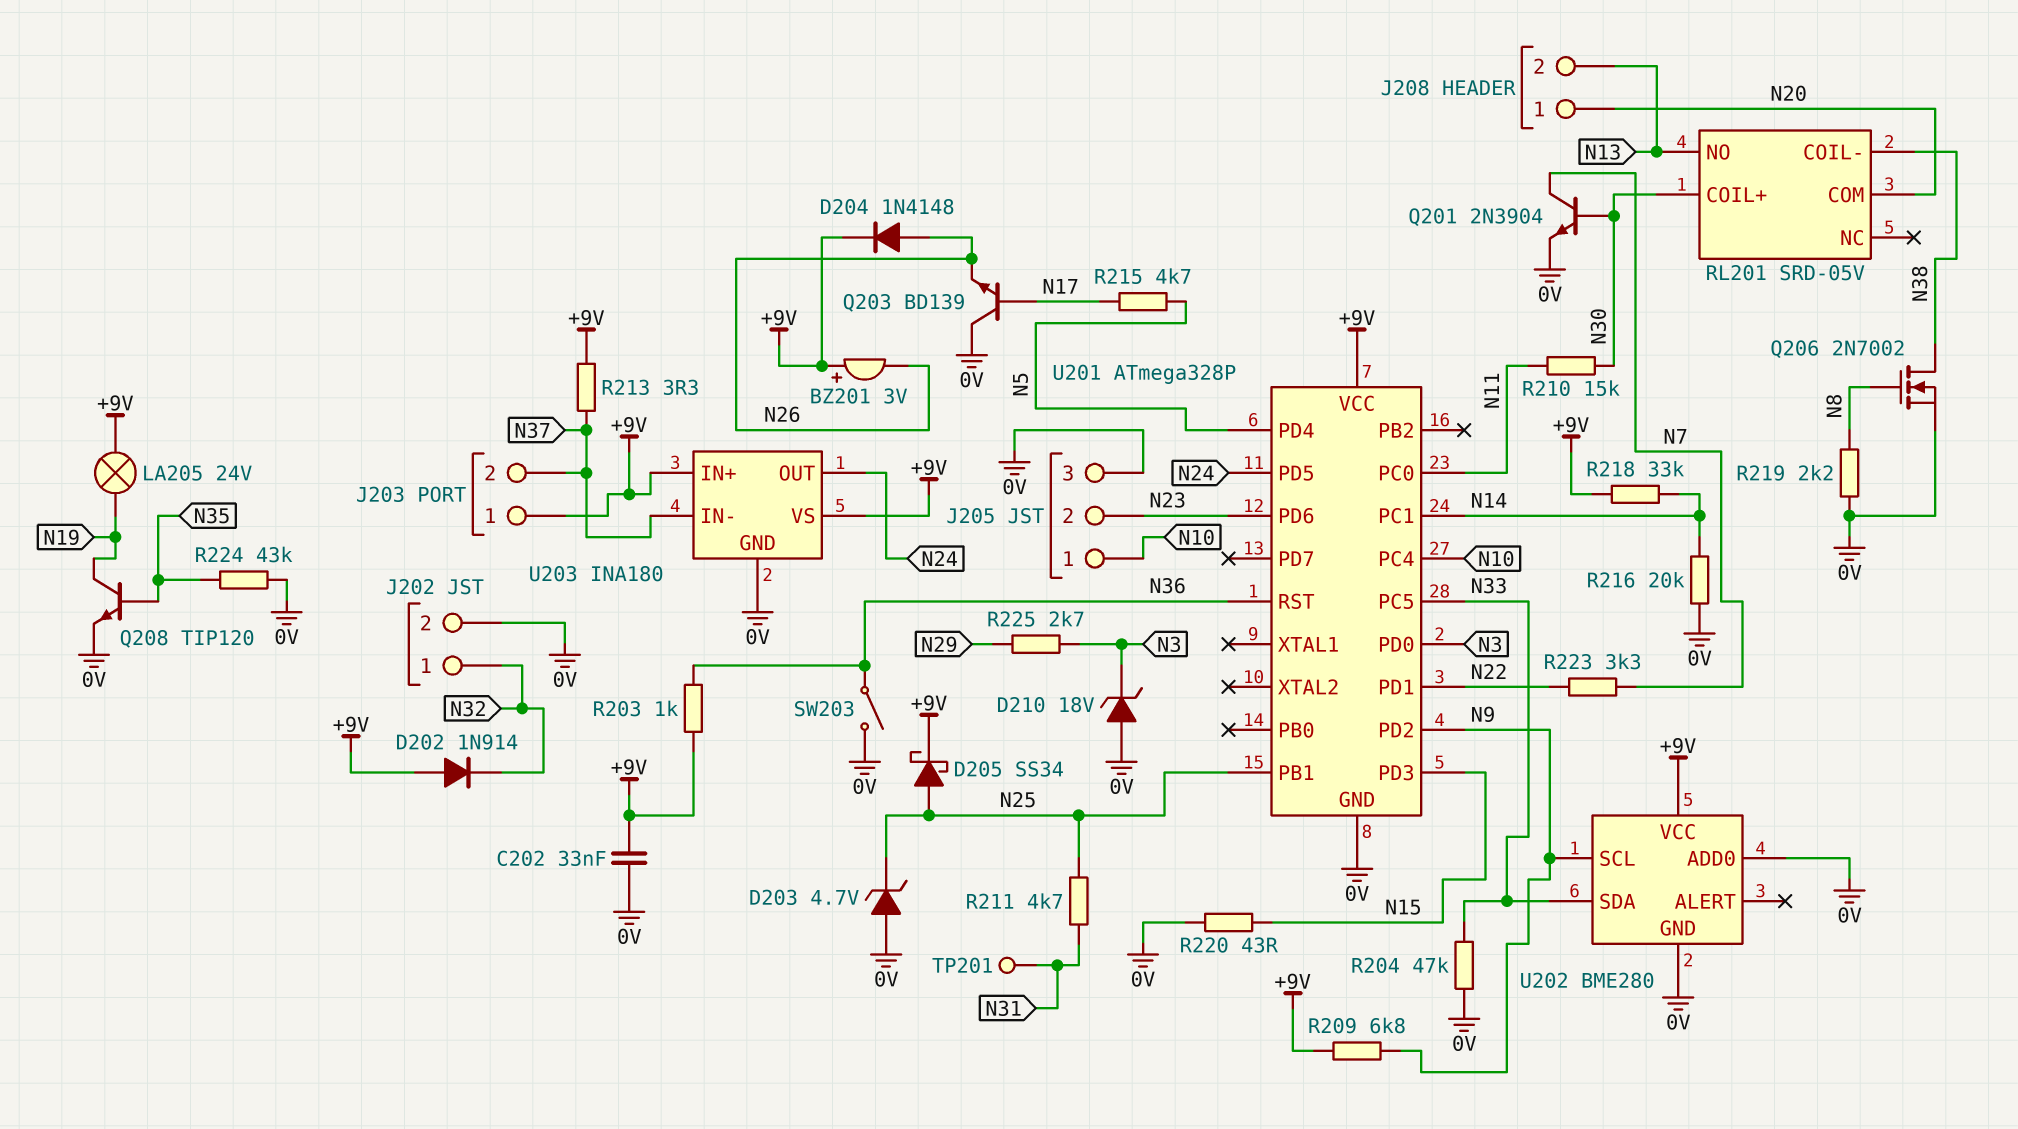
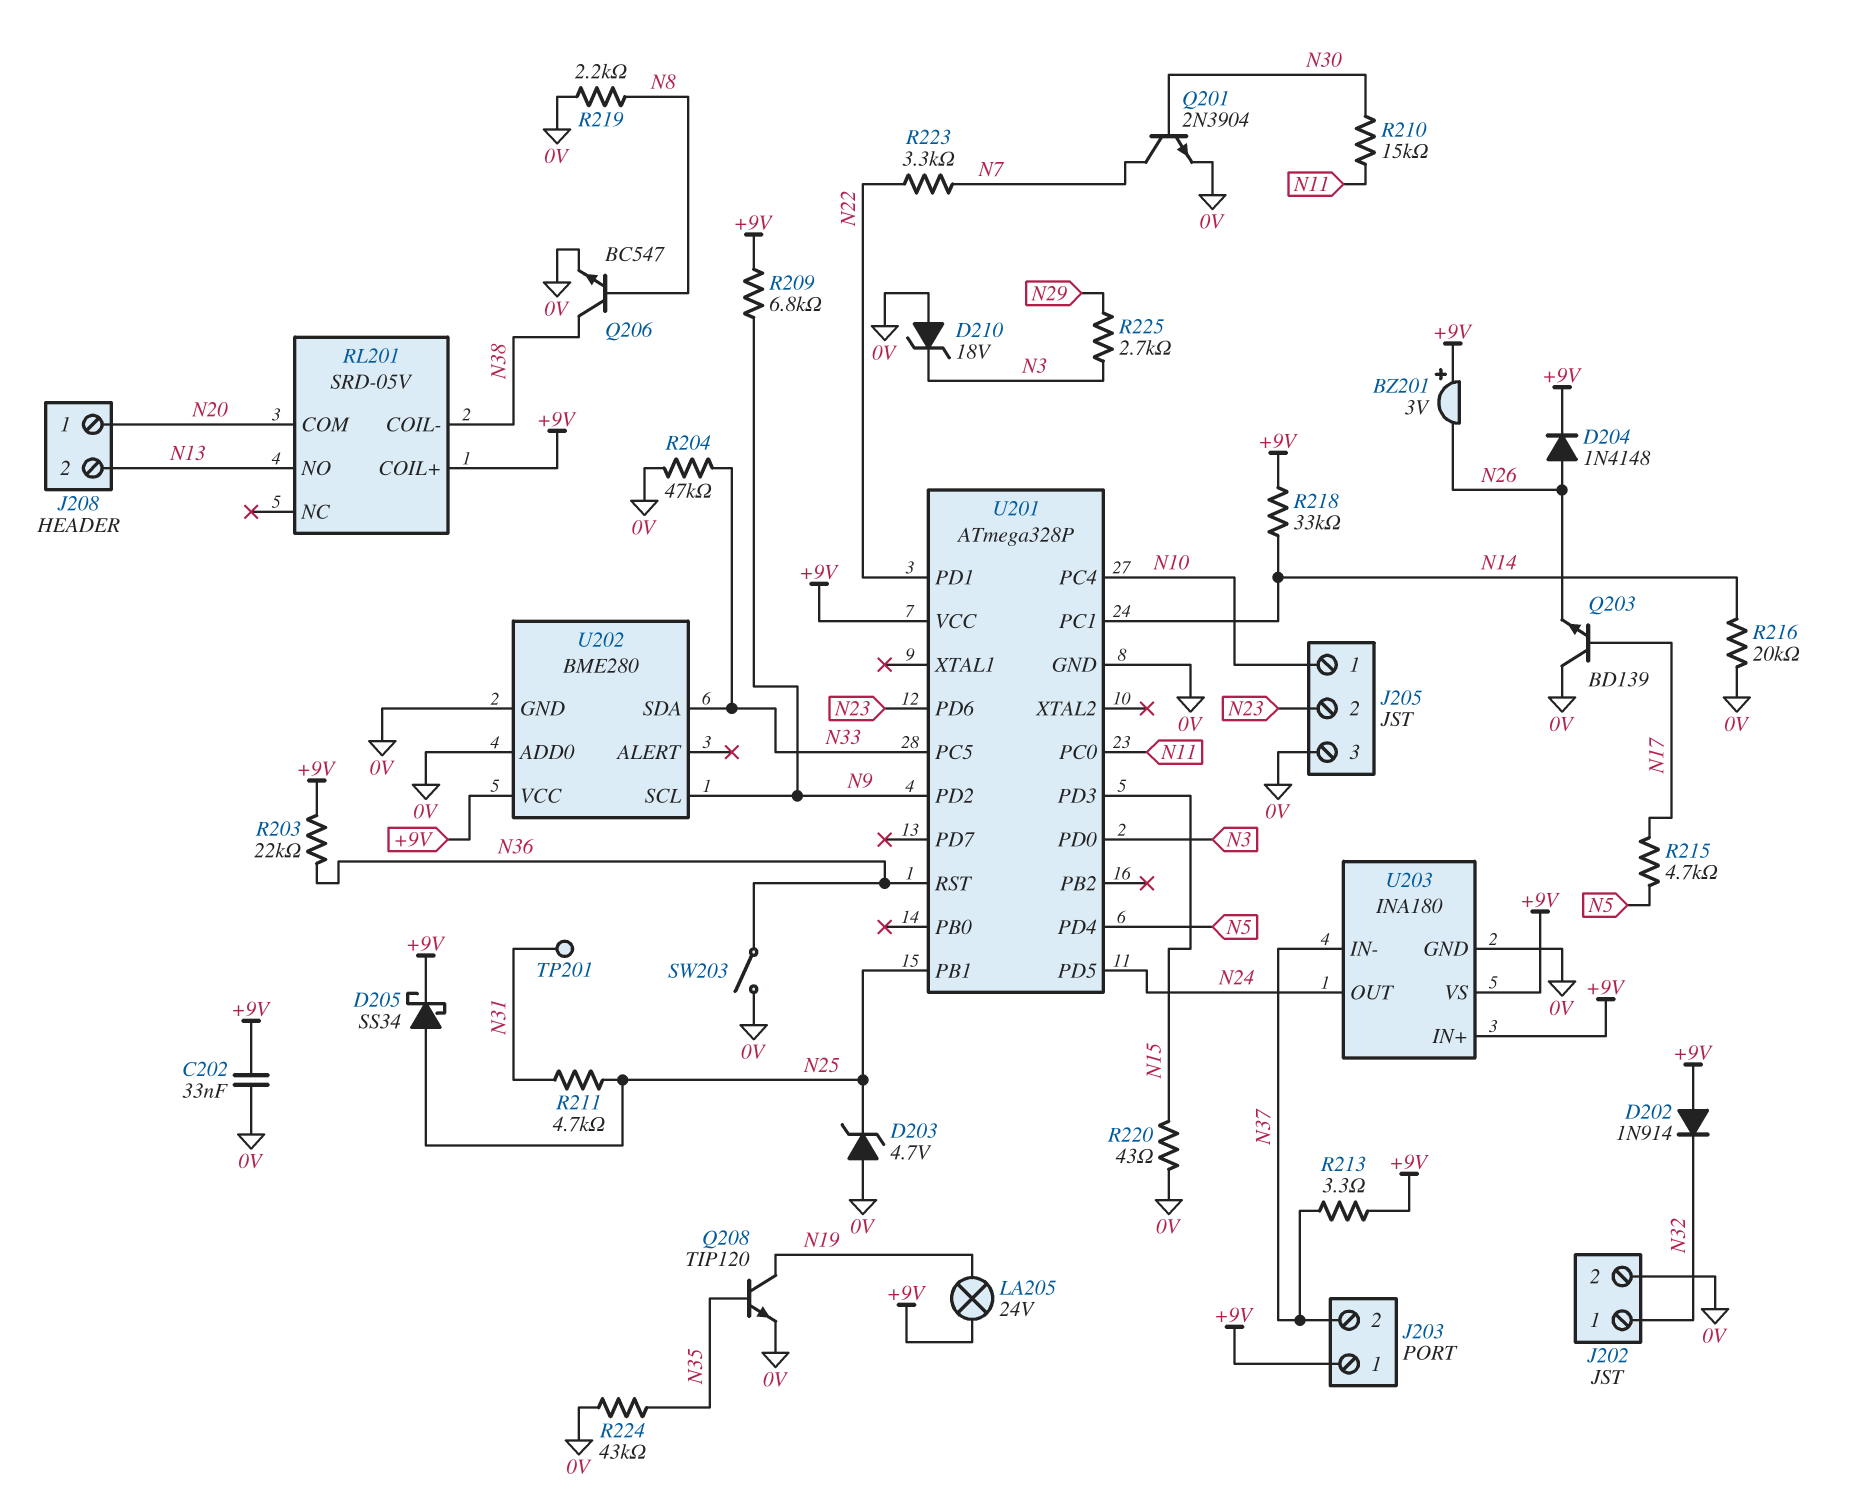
Q206: NMOS 2N7002 (G N8, D N38, S 0V) -> NPN BC547 (B N8, C N38, E 0V)
R203: 1k (+9V, N36) -> 22k (+9V, N36)
RL201 pin COIL+: N30 -> +9V

